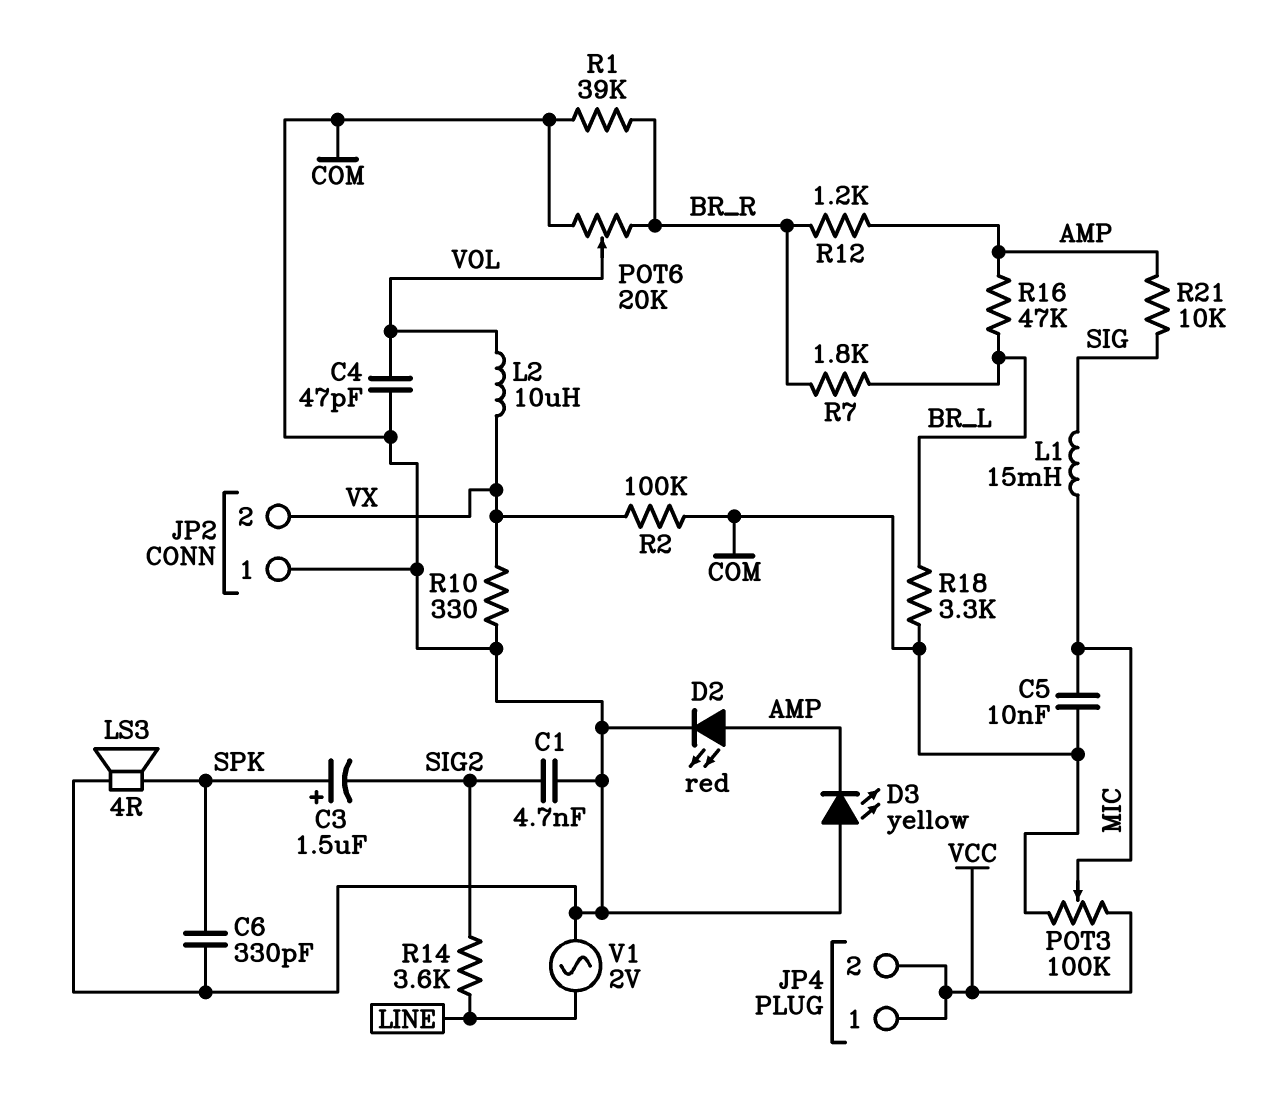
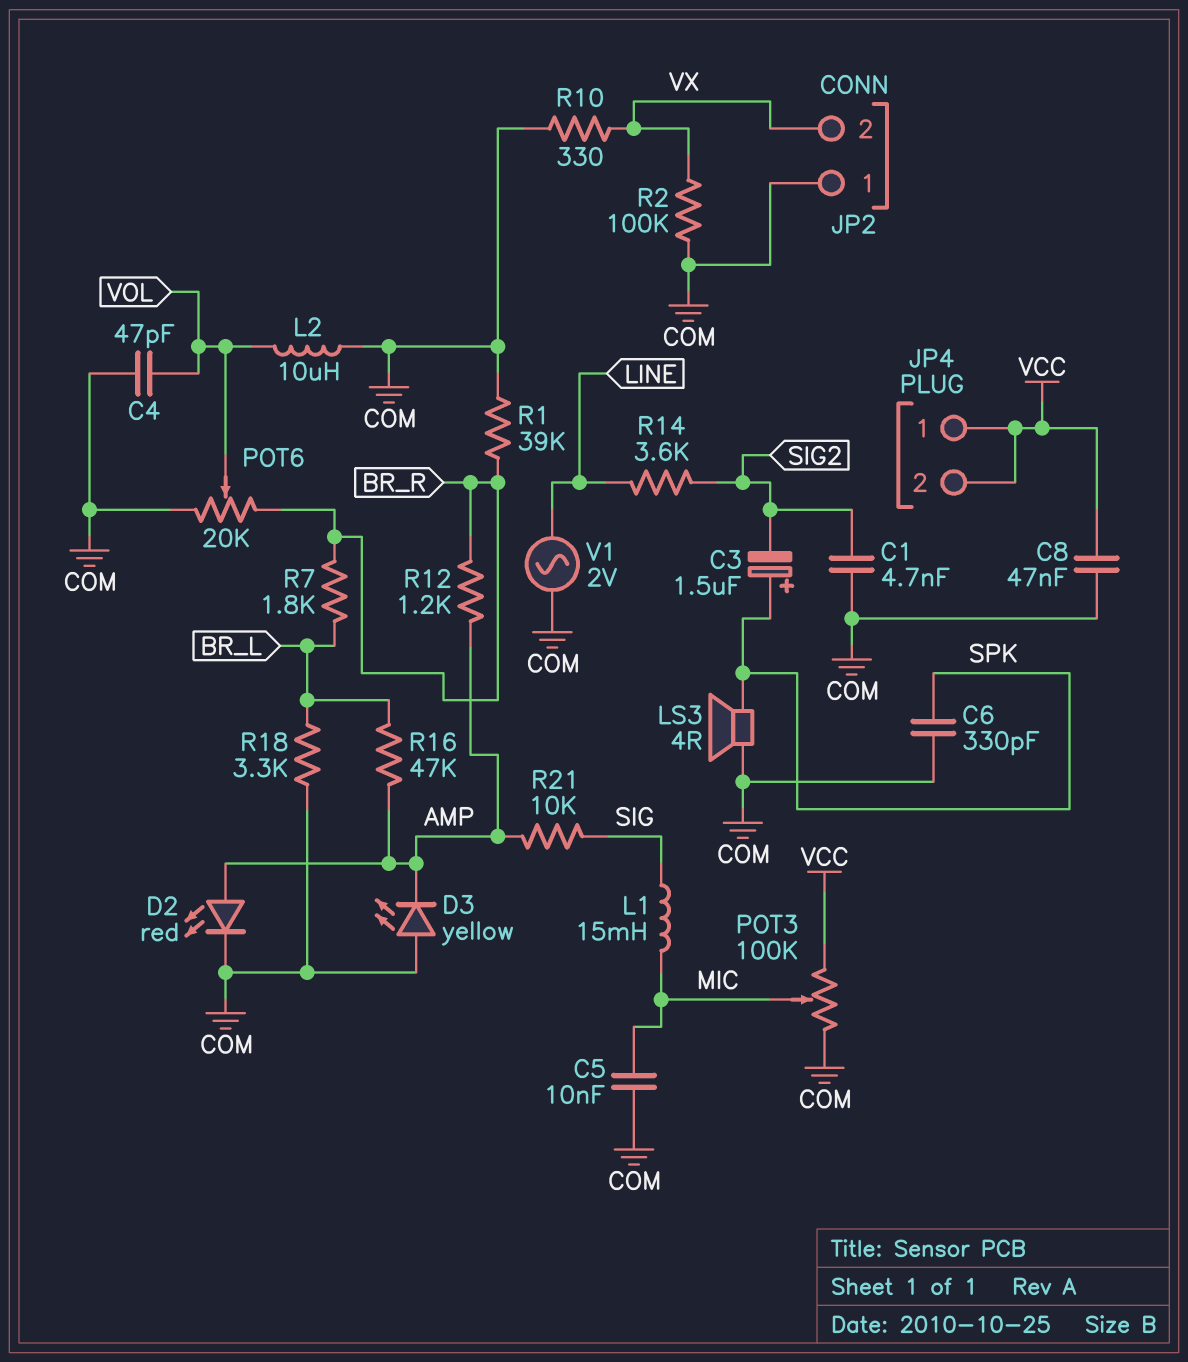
C8: none -> 47nF (COM, VCC)
L2: 10uH (VOL, VX) -> 10uH (COM, VOL)

